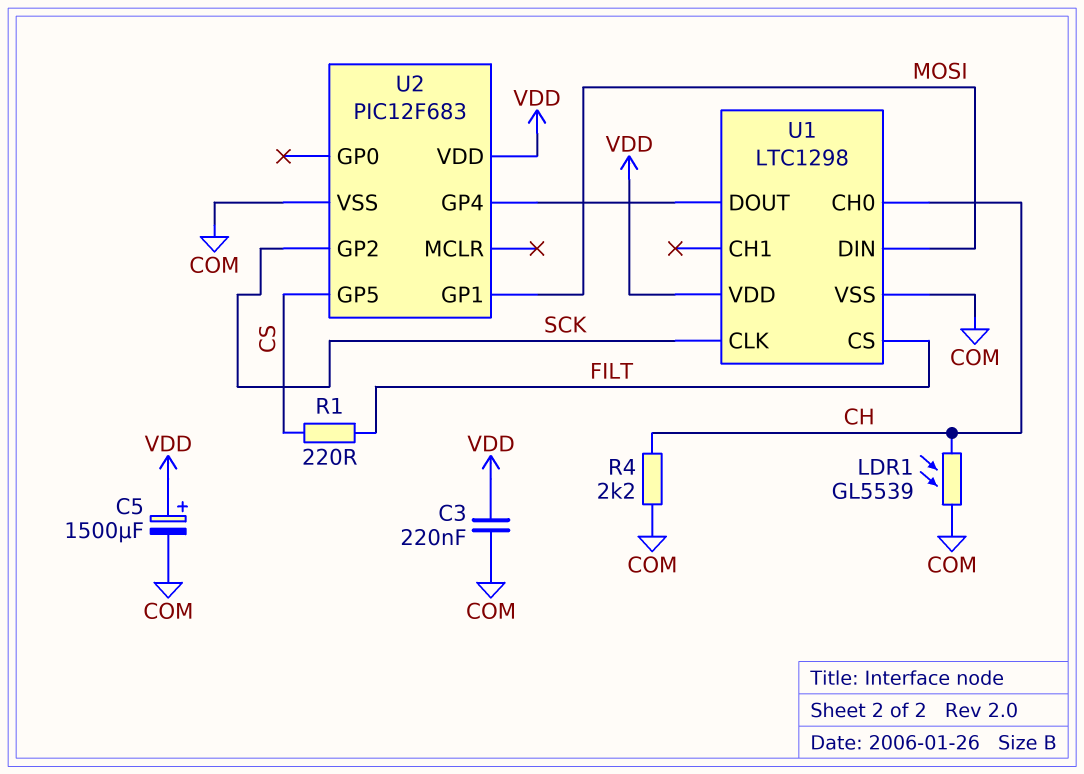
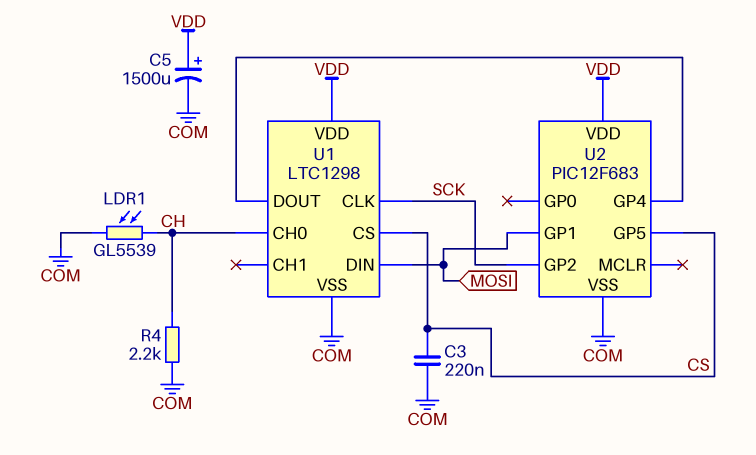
C3: 220nF (COM, VDD) -> 220nF (COM, CS)
R1: 220 (CS, FILT) -> none
U1 pin CS: FILT -> CS

